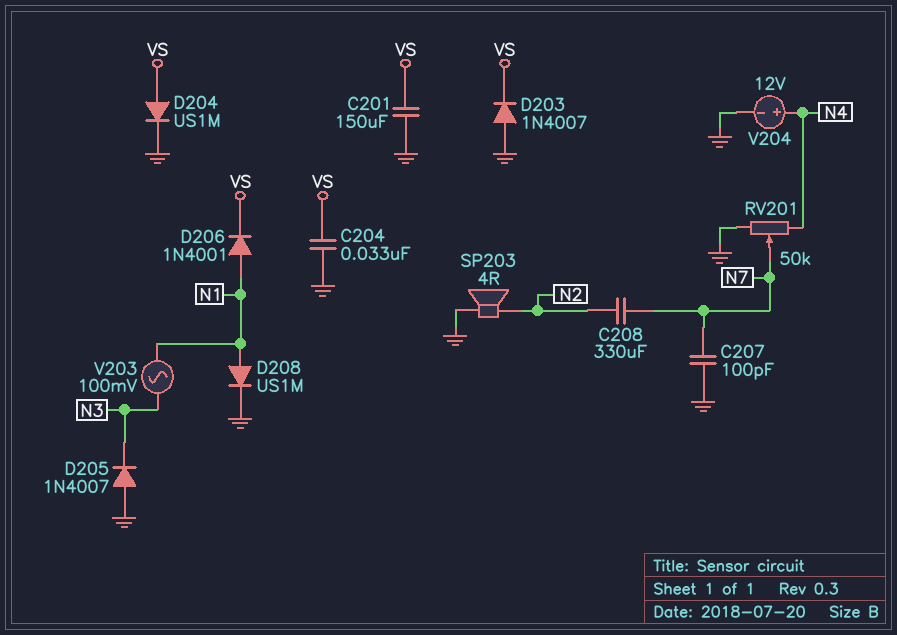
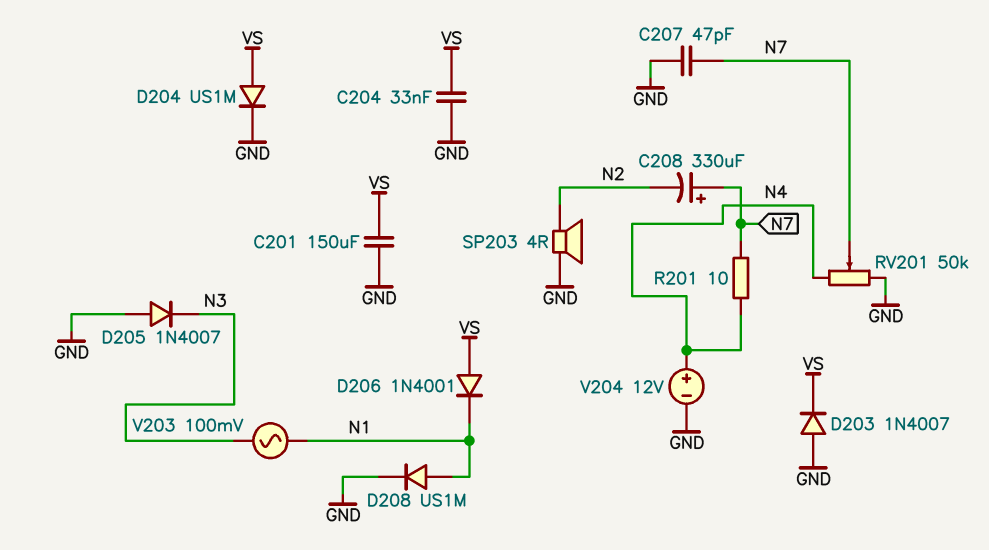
C207: 100pF (GND, N7) -> 47pF (GND, N7)
C208: 330uF (N2, N7) -> 330uF (plus N7, minus N2)
D206: diode 1N4001 (A N1, K VS) -> diode 1N4001 (A VS, K N1)
R201: none -> 10 (N4, N7)

